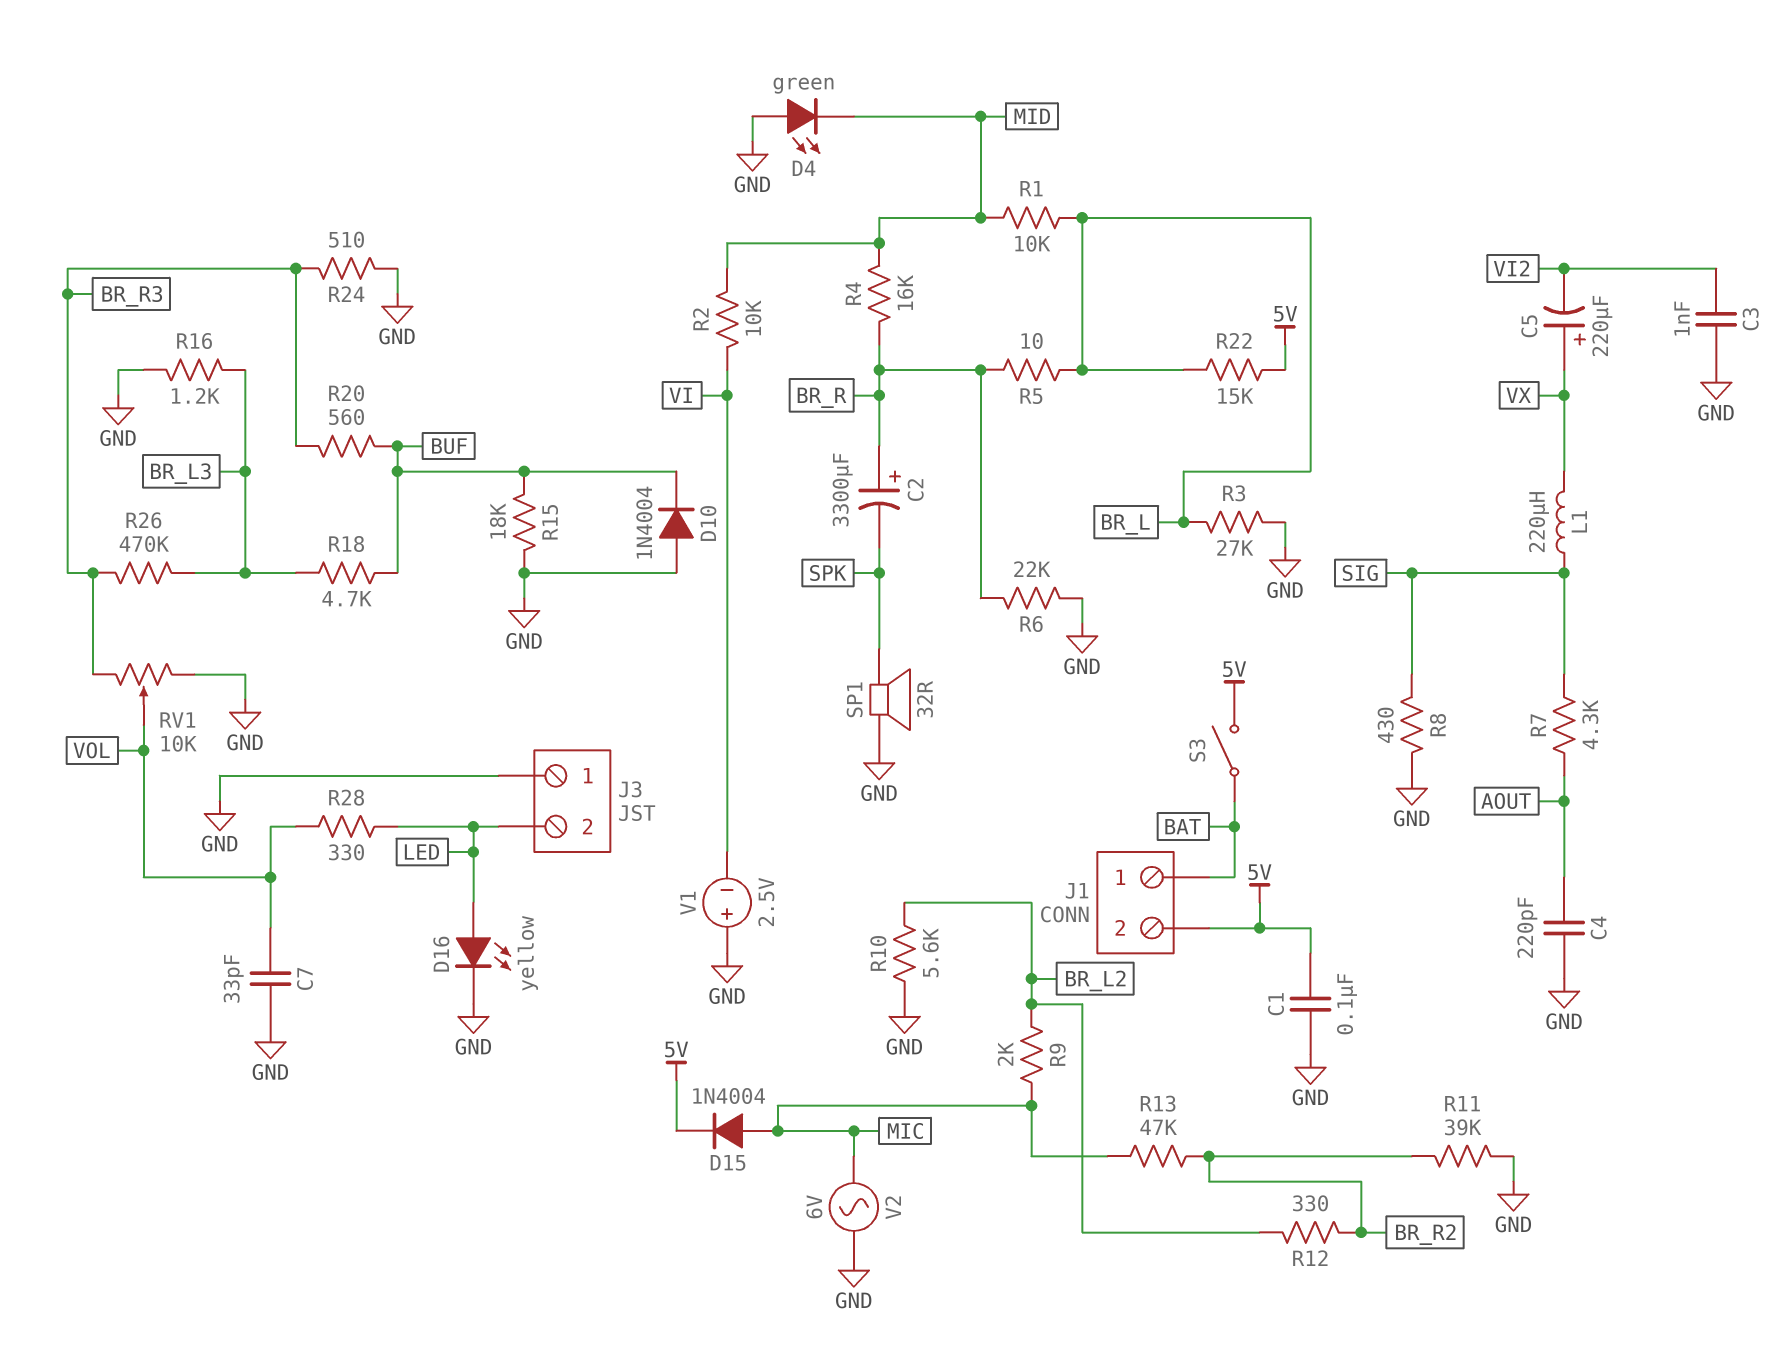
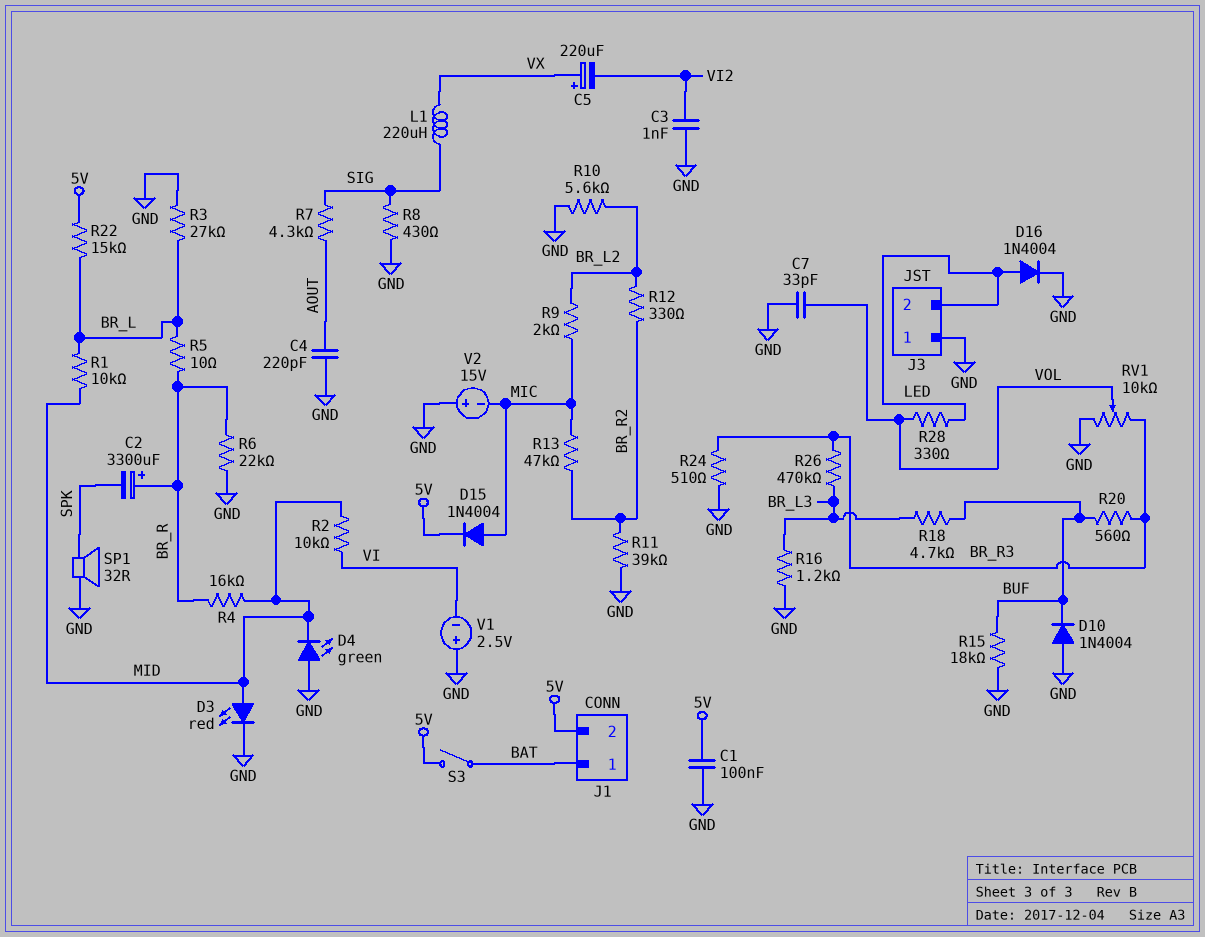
D3: none -> LED red (A MID, K GND)
D16: LED yellow (A LED, K GND) -> diode 1N4004 (A LED, K GND)
V2: AC 6V (GND, MIC) -> 15V (plus GND, minus MIC)

